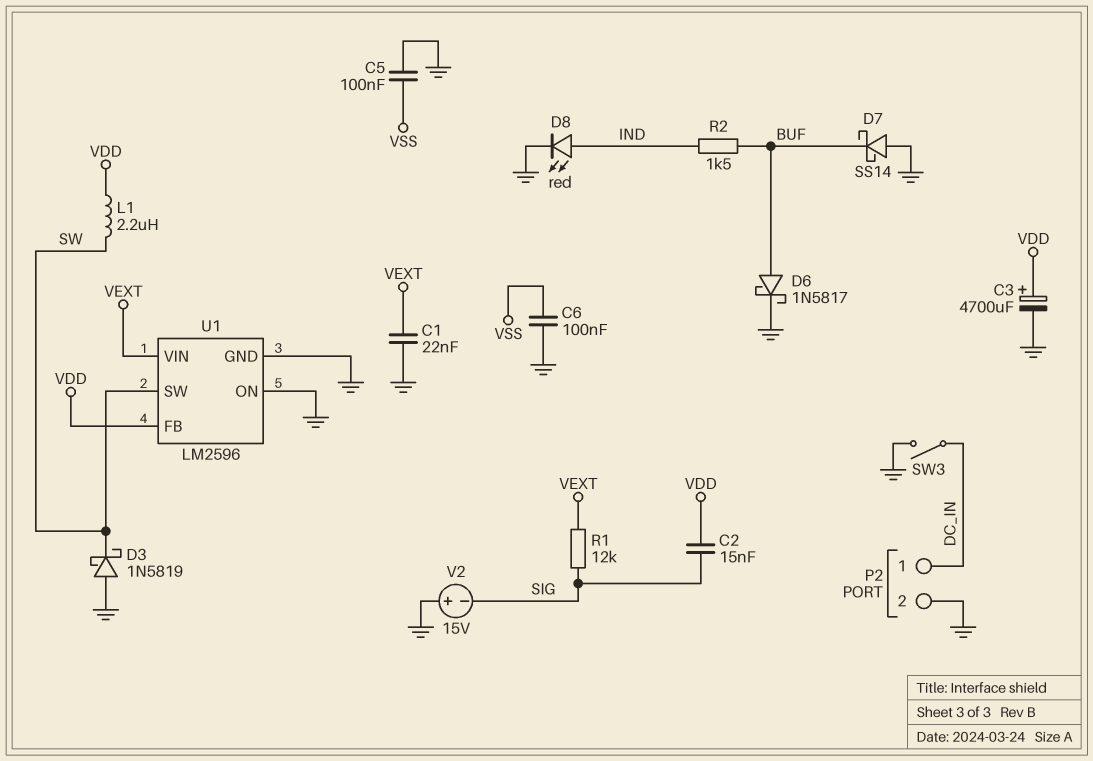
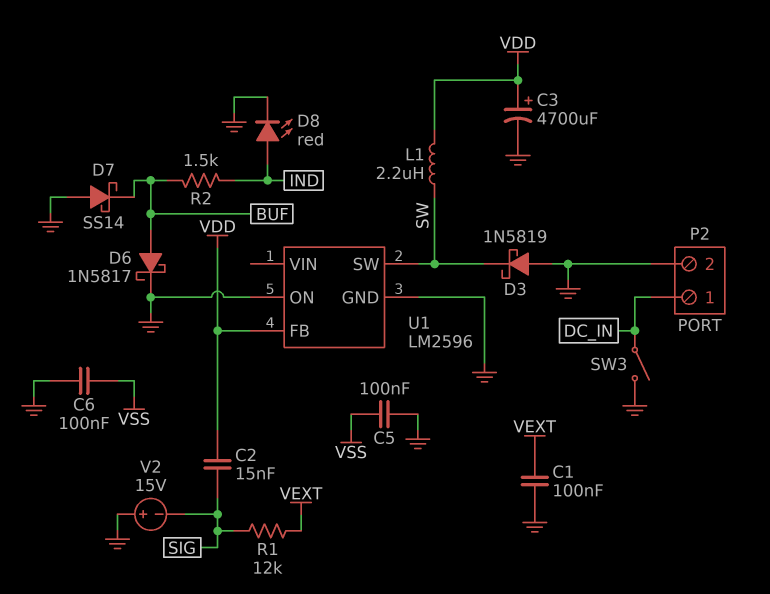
C1: 22nF (GND, VEXT) -> 100nF (GND, VEXT)
U1 pin VIN: VEXT -> none

